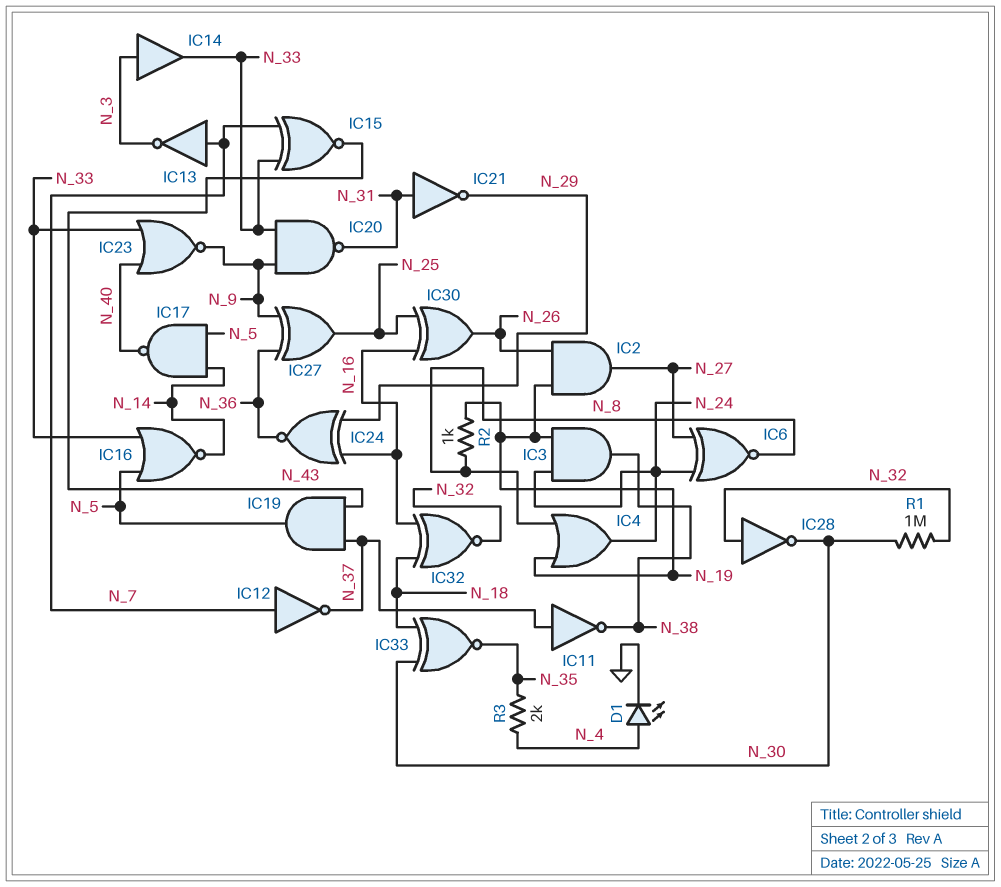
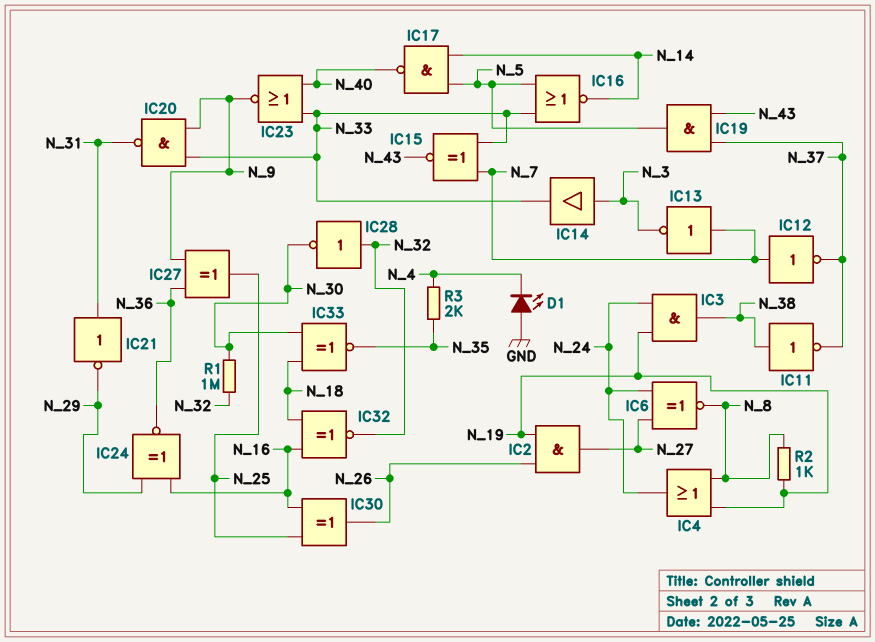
D1: LED (A N_4, K GND) -> LED (A GND, K N_4)
IC11: NOT (in N_37, out N_38) -> NOT (in N_38, out N_37)

